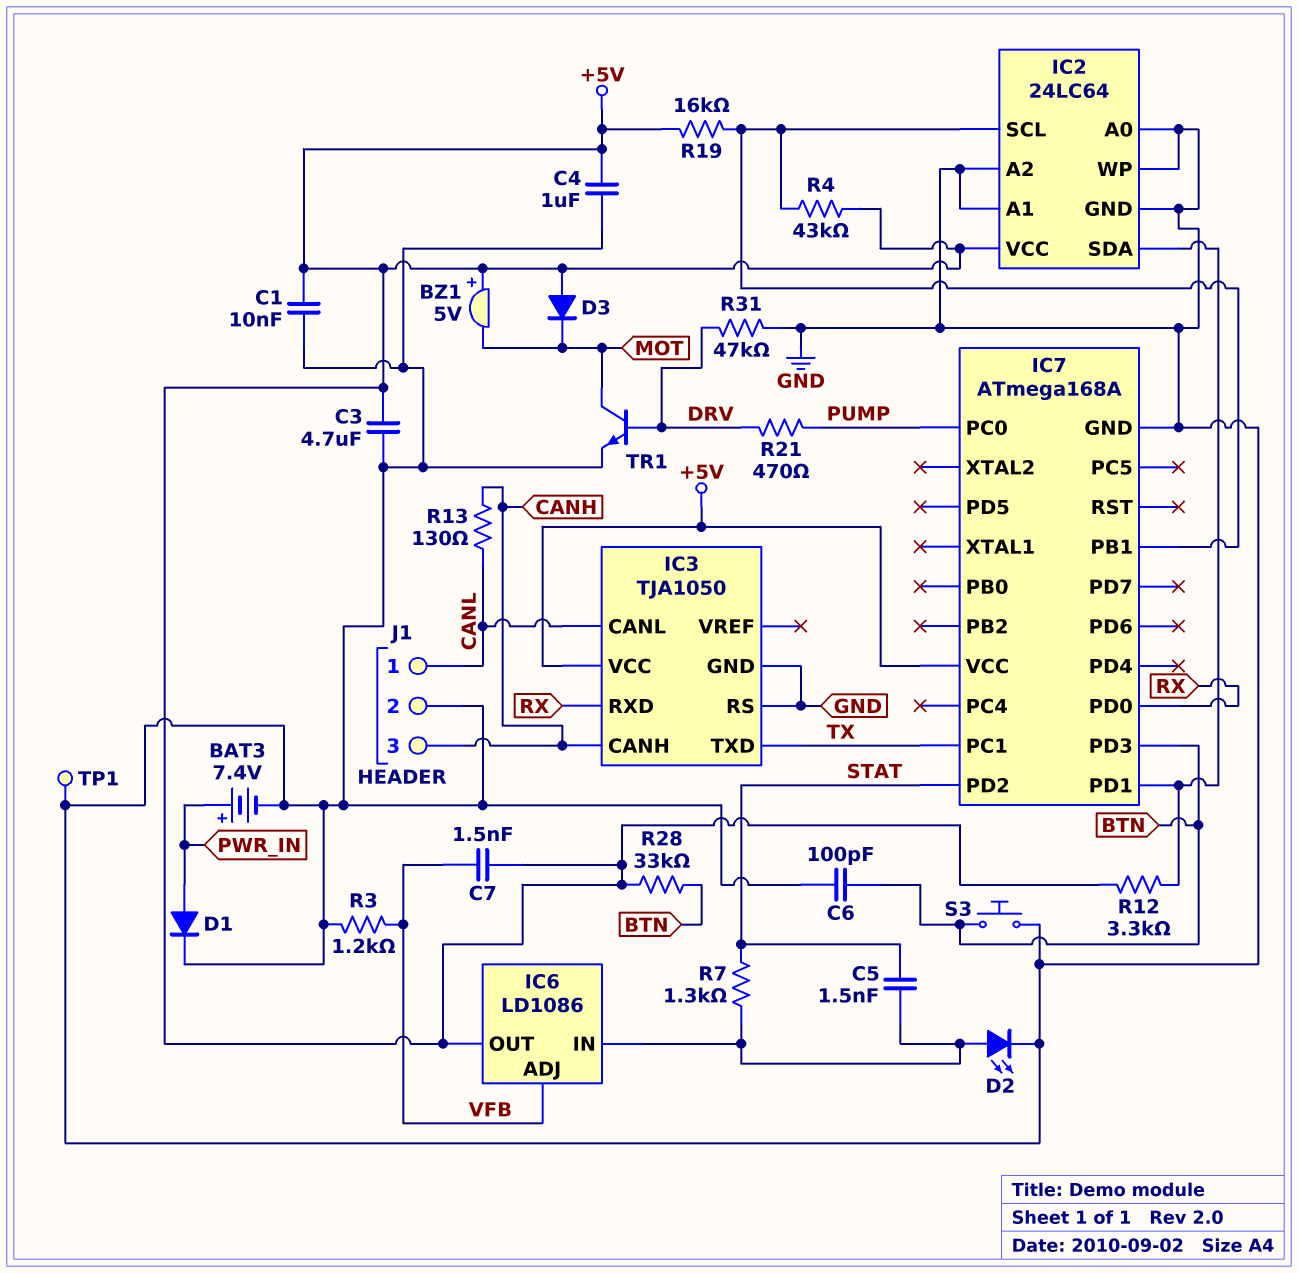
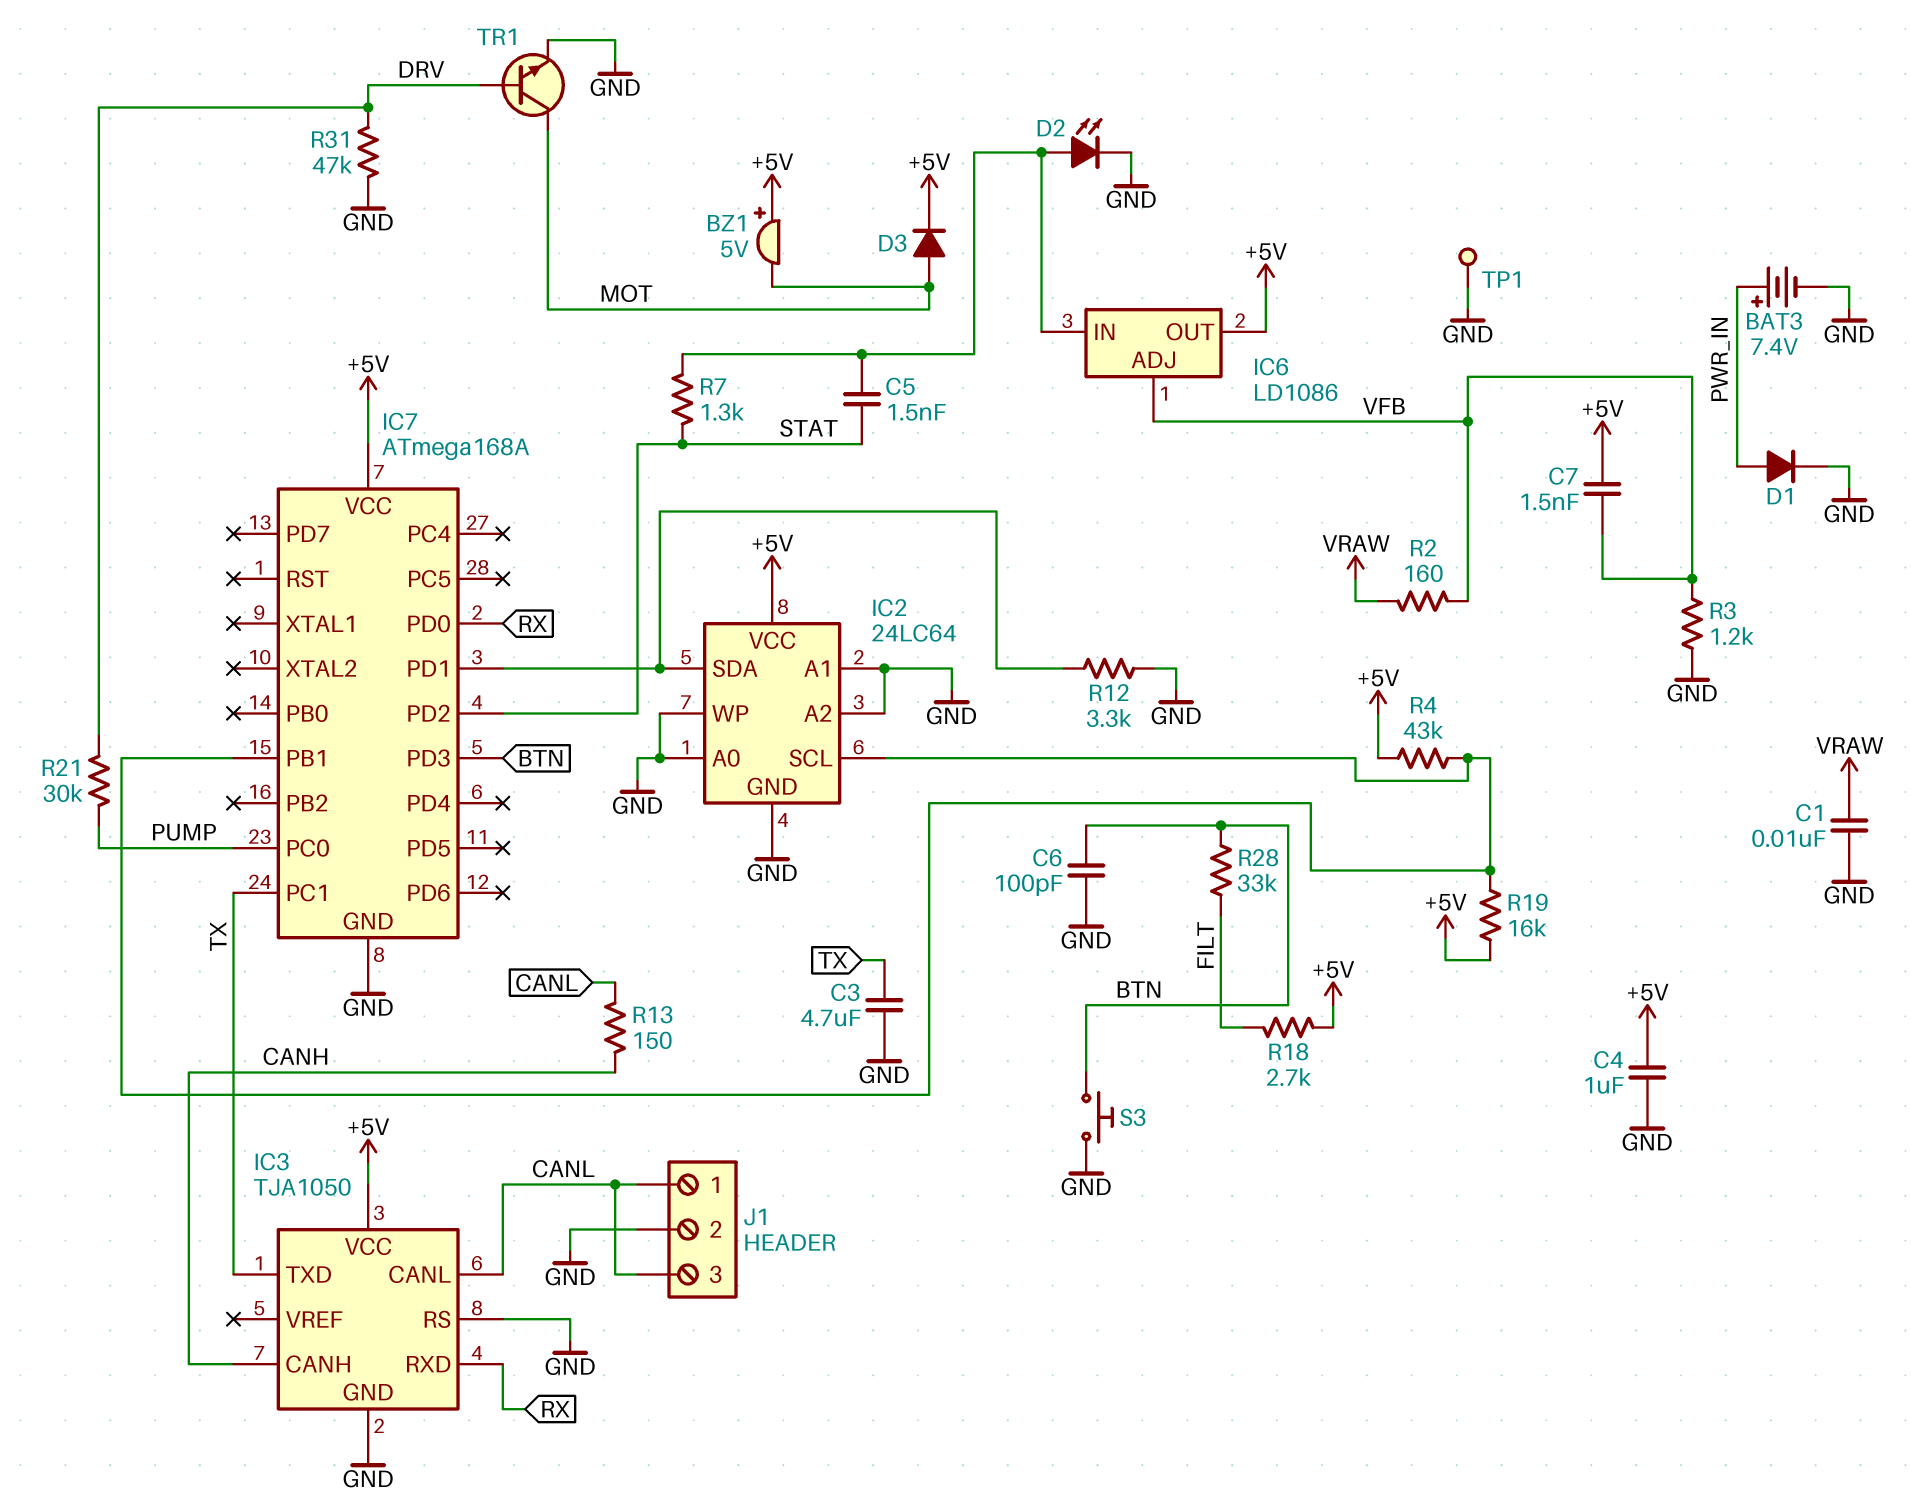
C1: 10nF (+5V, GND) -> 10nF (GND, VRAW)
C3: 4.7uF (+5V, GND) -> 4.7uF (GND, TX)
D3: diode (A +5V, K MOT) -> diode (A MOT, K +5V)
J1 pin 3: CANH -> CANL
R2: none -> 160 (VFB, VRAW)
R12: 3.3k (+5V, IC2/SDA) -> 3.3k (GND, IC2/SDA)
R13: 130 (CANH, CANL) -> 150 (CANH, CANL)
R18: none -> 2.7k (+5V, FILT)
R21: 470 (DRV, PUMP) -> 30k (DRV, PUMP)
R28: 33k (+5V, BTN) -> 33k (BTN, FILT)

